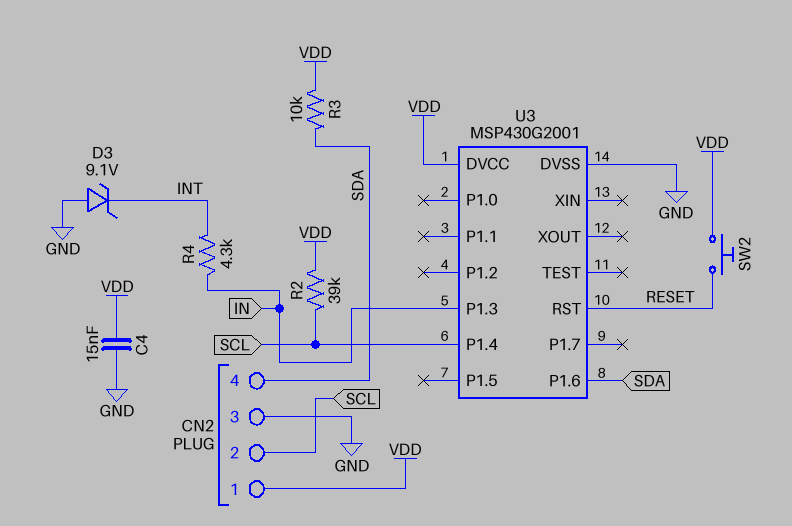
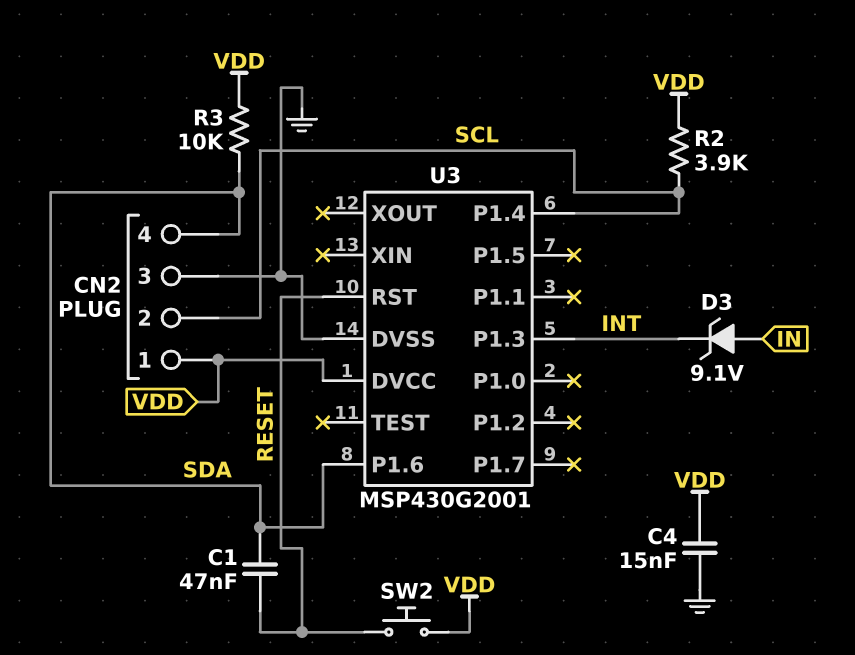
C1: none -> 47nF (RESET, SDA)
D3: zener 9.1V (A GND, K INT) -> zener 9.1V (A IN, K INT)
R2: 39k (SCL, VDD) -> 3.9k (SCL, VDD)
R4: 4.3k (IN, INT) -> none
U3 pin P1.3: IN -> INT

